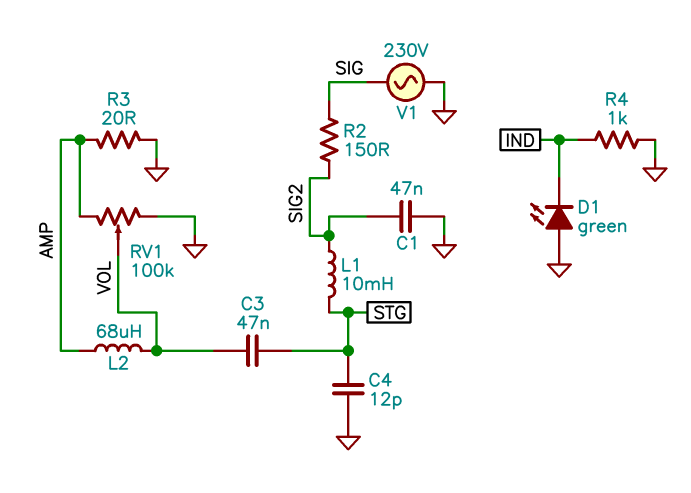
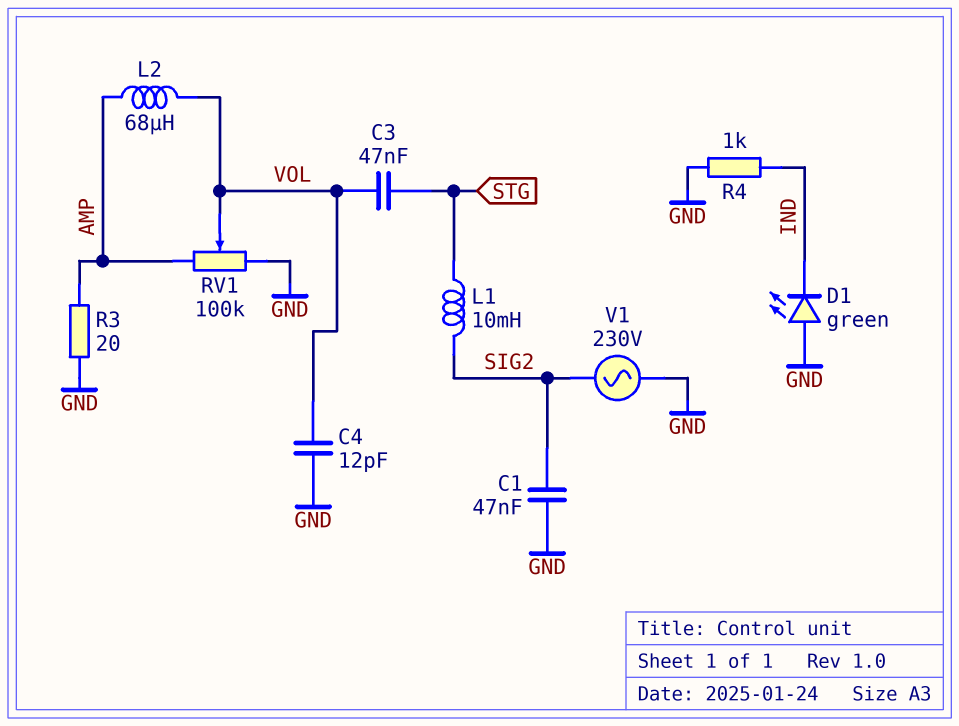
C4: 12pF (GND, STG) -> 12pF (GND, VOL)
R2: 150 (SIG, SIG2) -> none
V1: AC 230V (GND, SIG) -> AC 230V (GND, SIG2)

